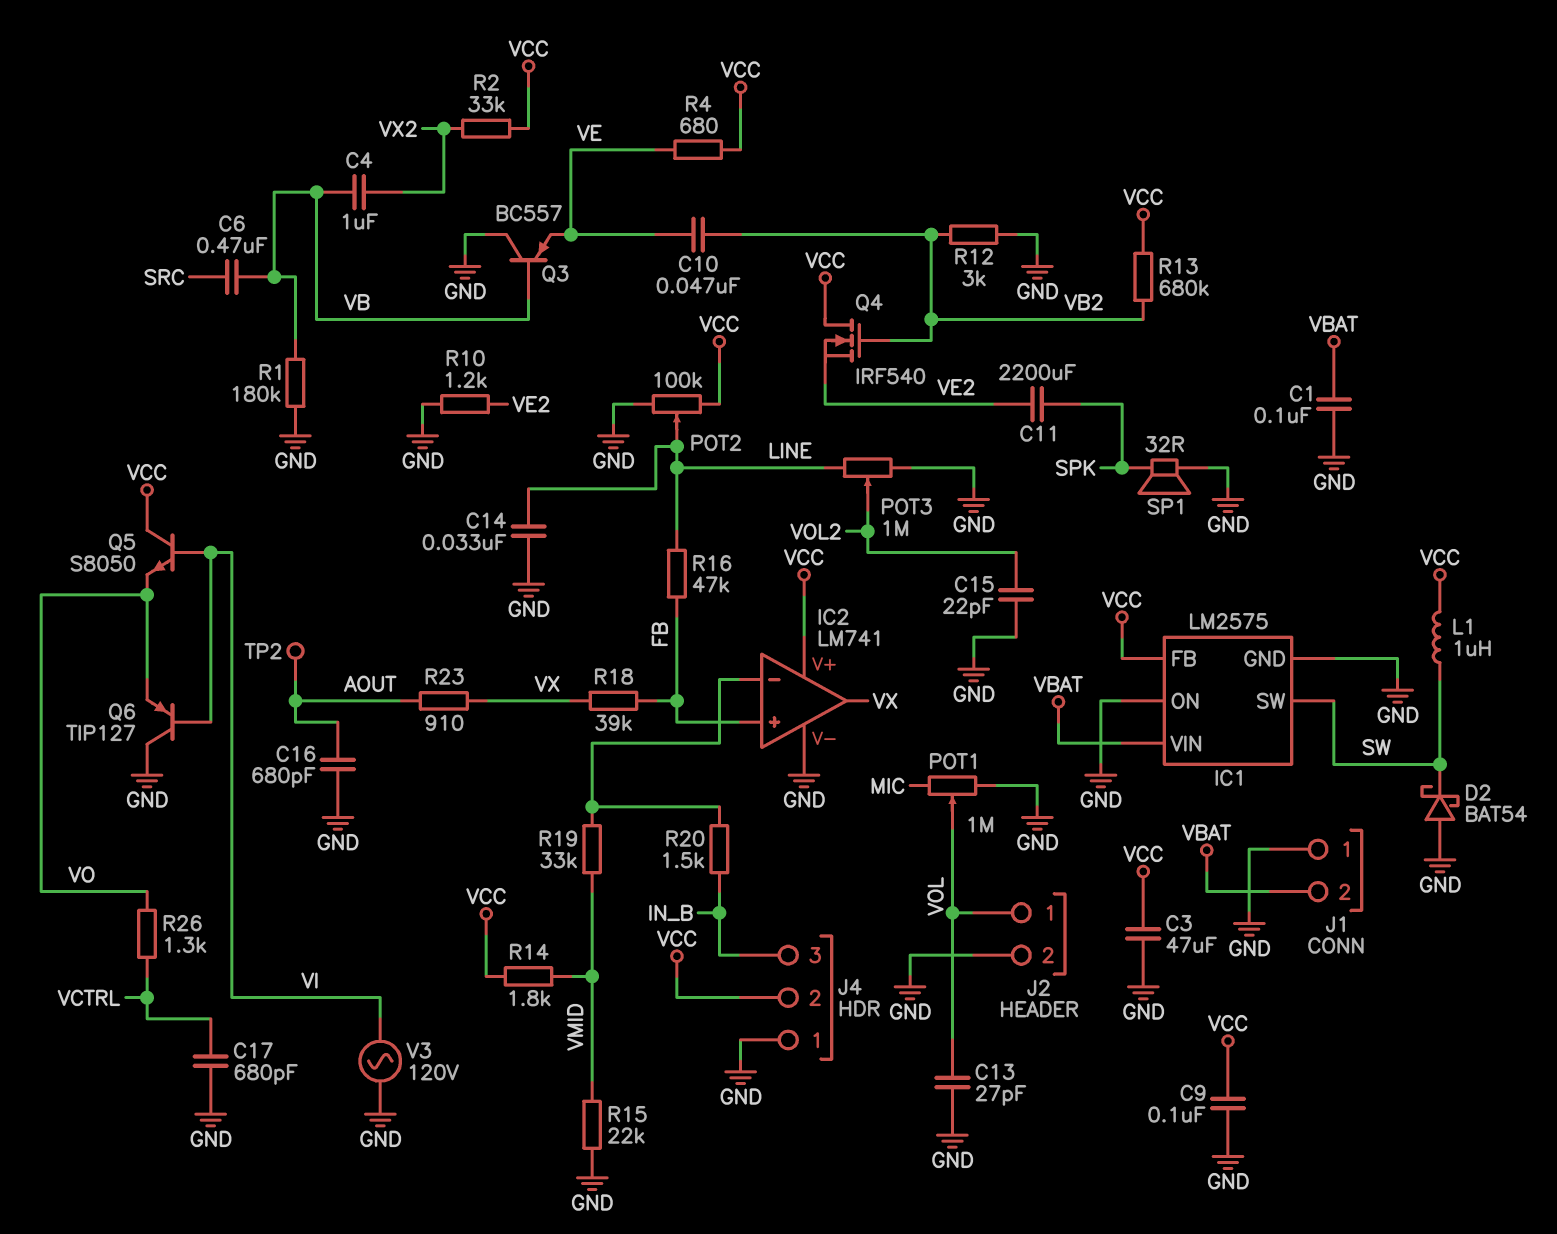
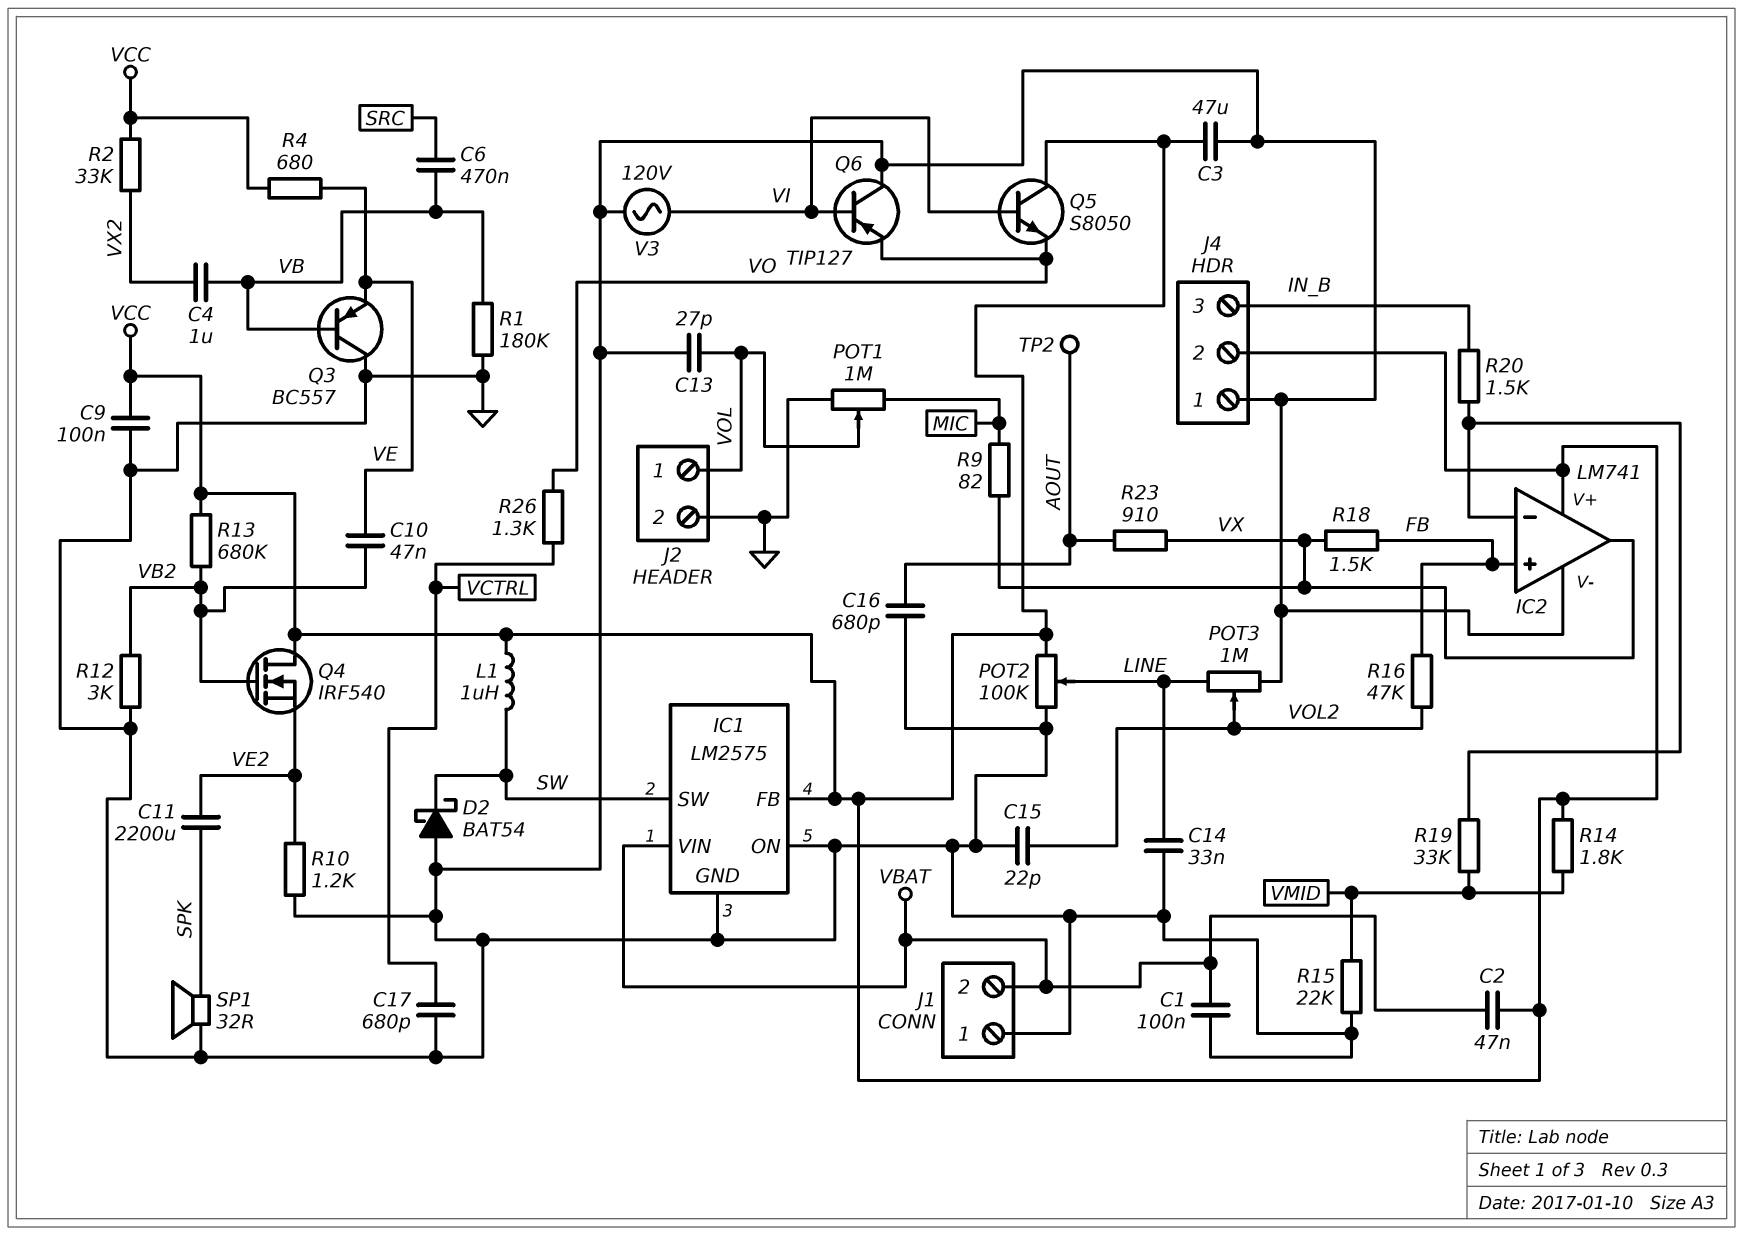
C2: none -> 47nF (VBAT, VCC)
R9: none -> 82 (MIC, VX)
R16: 47k (FB, LINE) -> 47k (FB, VOL2)
R18: 39k (FB, VX) -> 1.5k (FB, VX)

